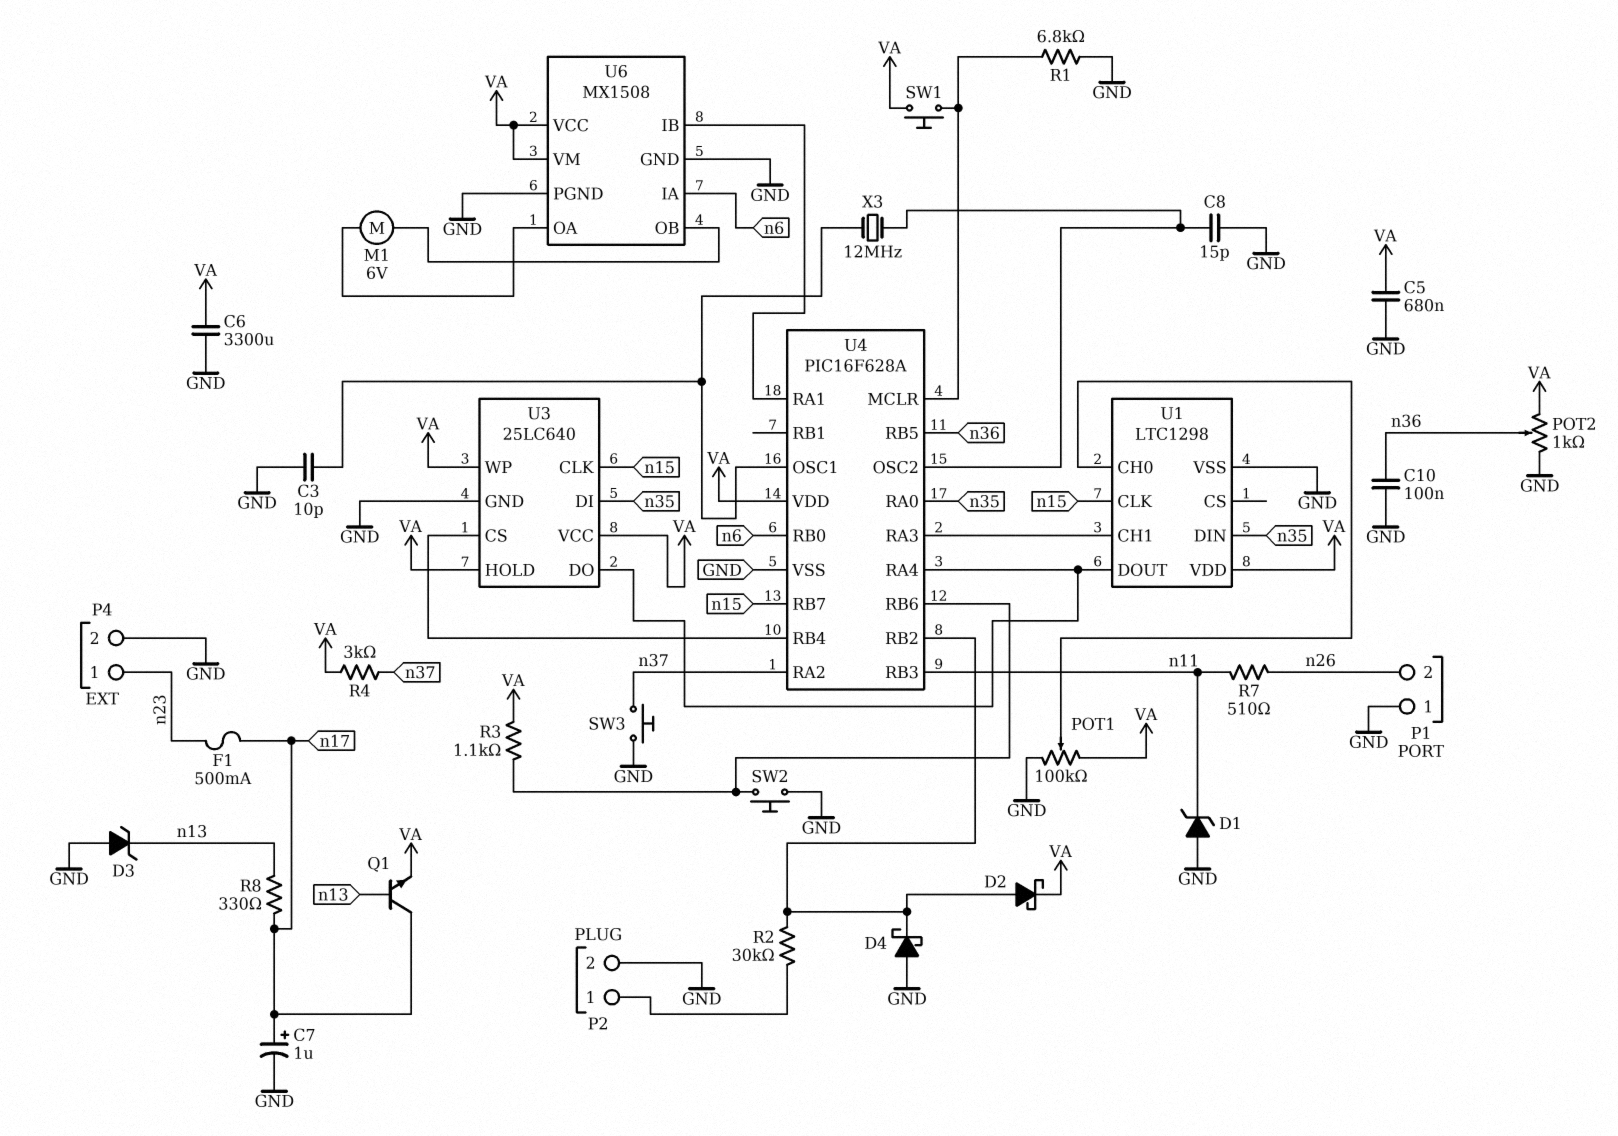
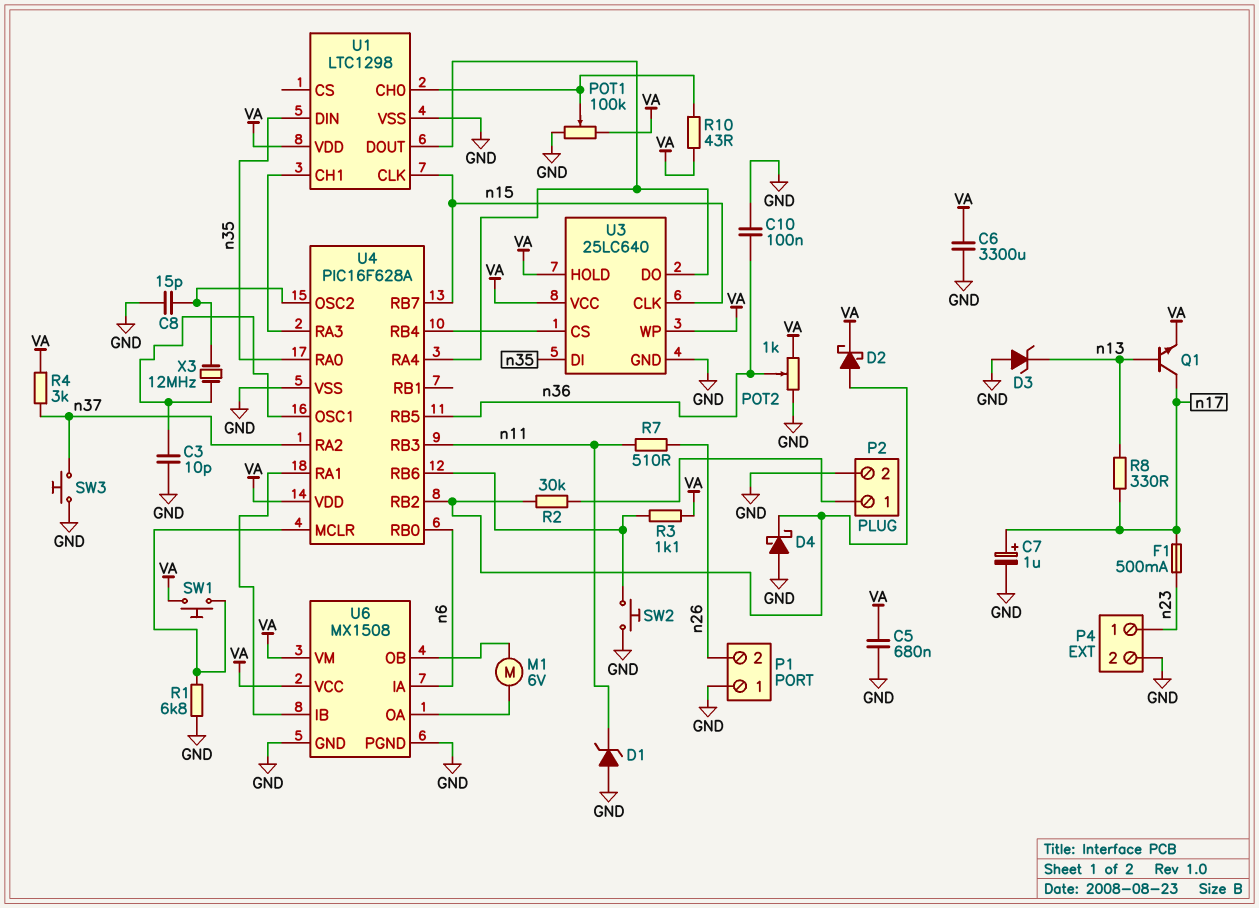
R10: none -> 43 (U1/CH0, VA)

